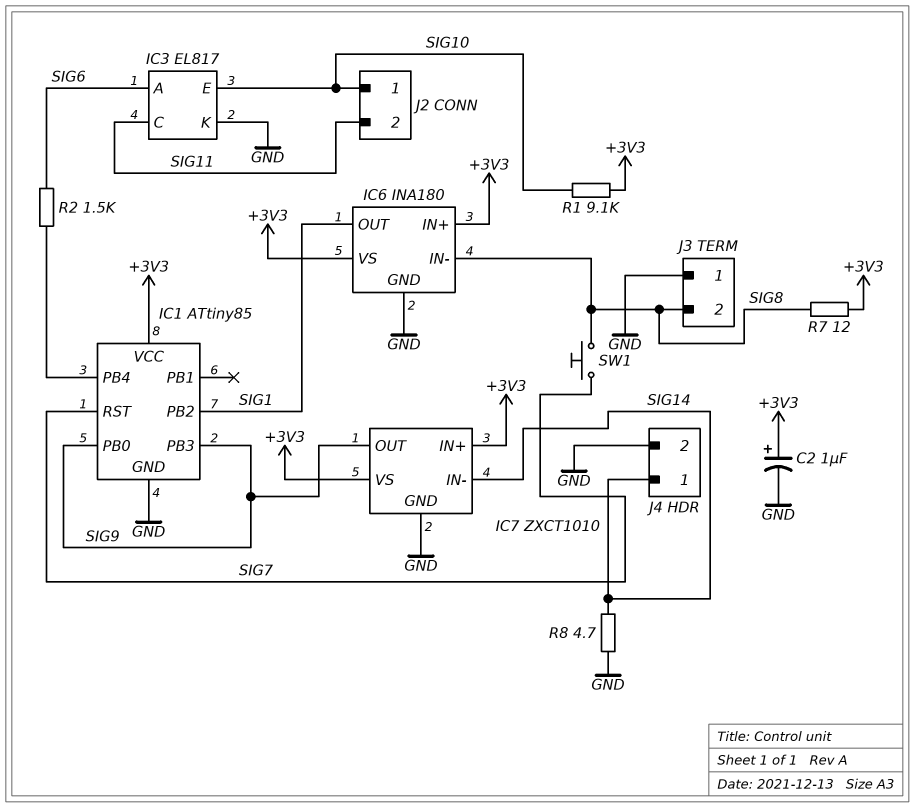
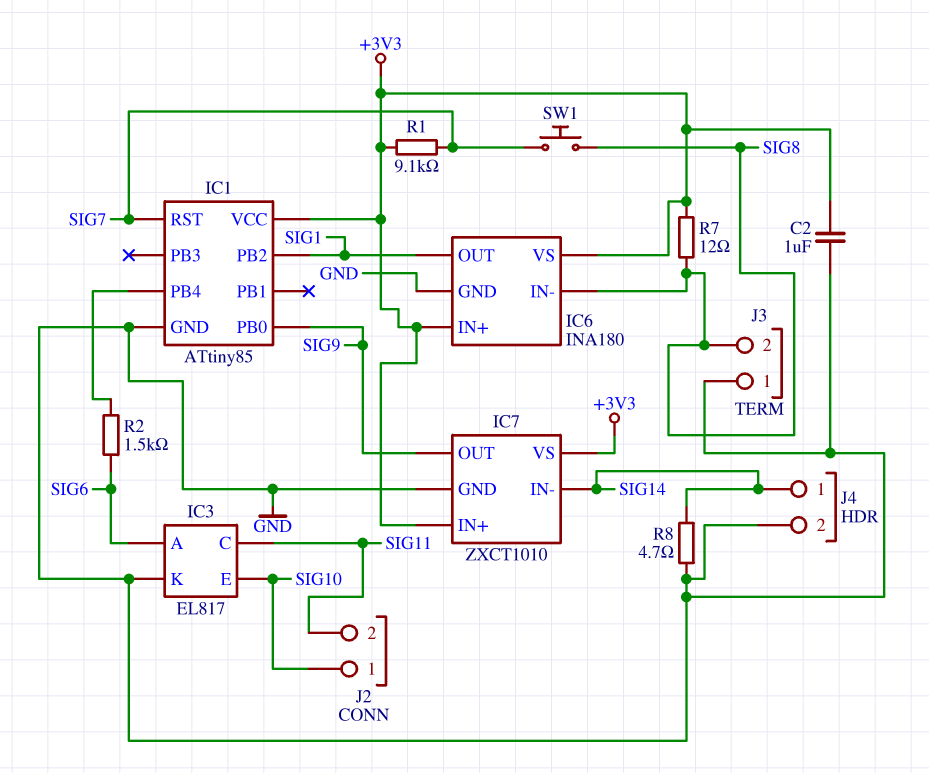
C2: 1uF (plus +3V3, minus GND) -> 1uF (+3V3, GND)
IC1 pin PB3: SIG9 -> none
R1: 9.1k (+3V3, SIG10) -> 9.1k (+3V3, SIG7)

